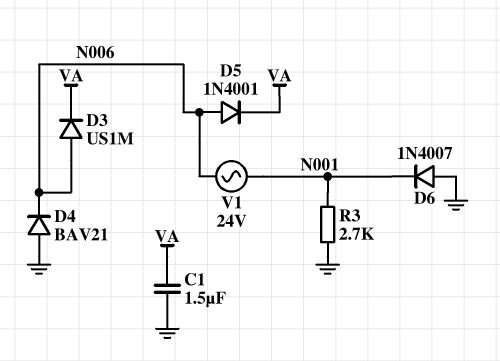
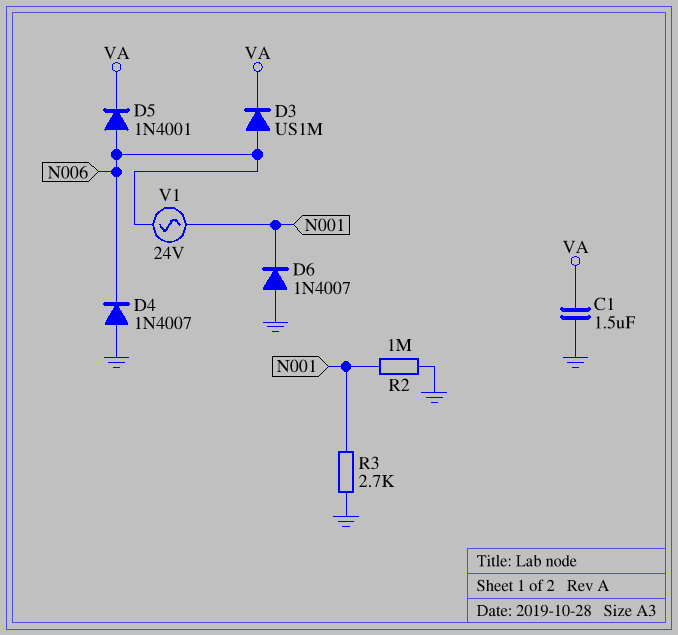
D4: diode BAV21 (A GND, K N006) -> diode 1N4007 (A GND, K N006)
R2: none -> 1M (GND, N001)

